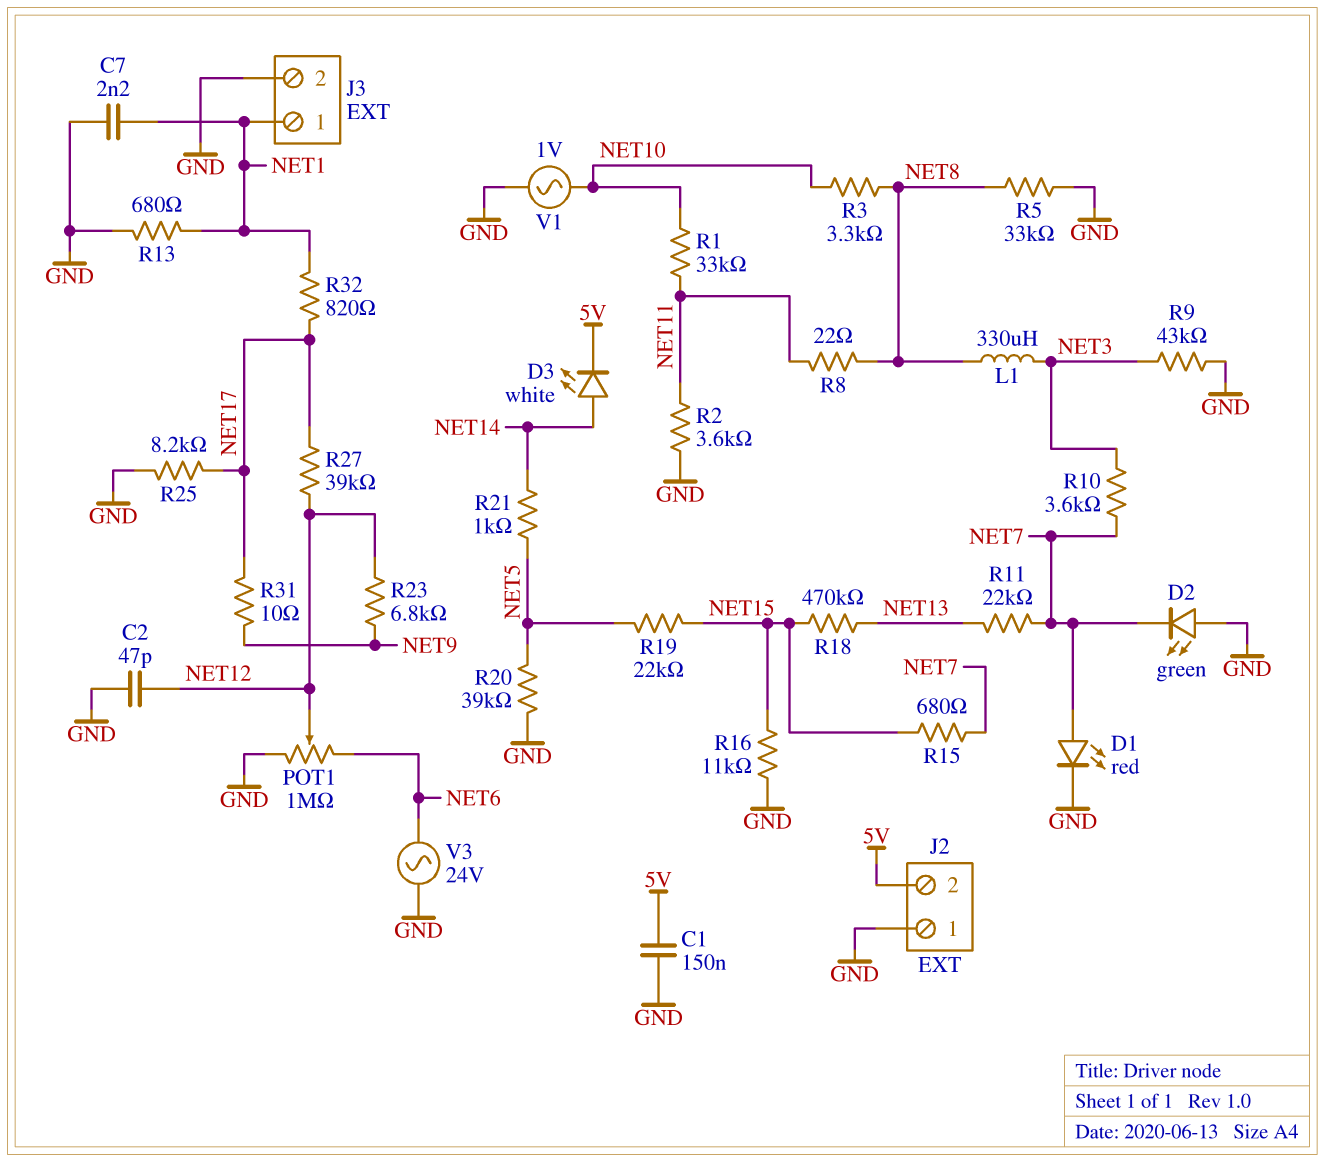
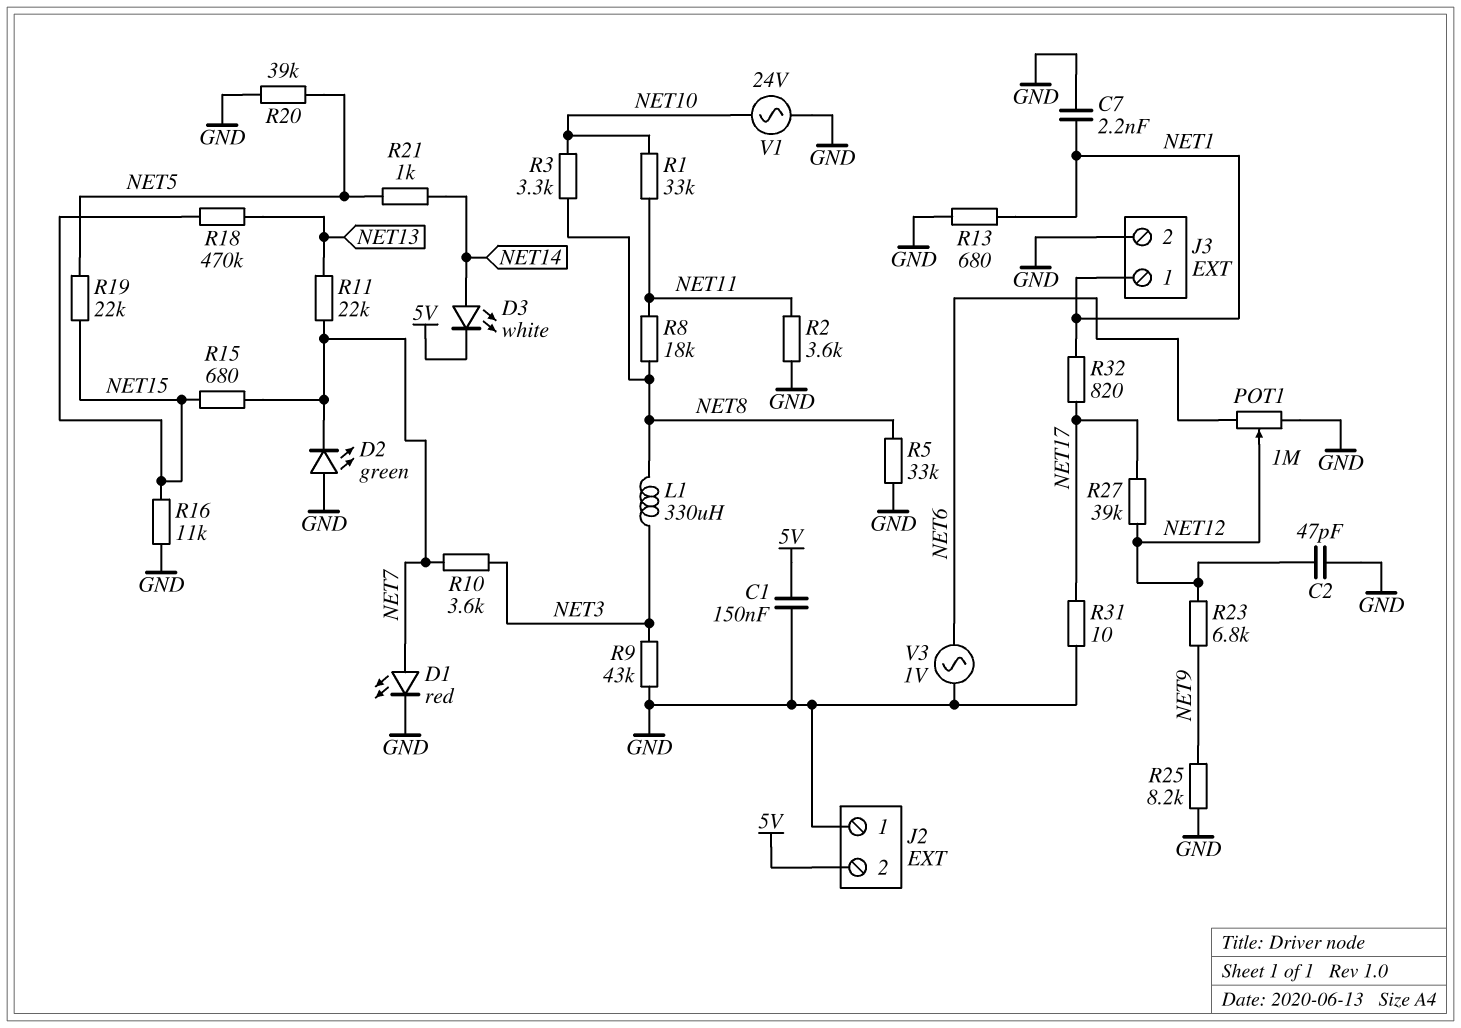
R8: 22 (NET8, NET11) -> 18k (NET8, NET11)
R25: 8.2k (GND, NET17) -> 8.2k (GND, NET9)
R31: 10 (NET9, NET17) -> 10 (GND, NET17)
V1: AC 1V (GND, NET10) -> AC 24V (GND, NET10)
V3: AC 24V (GND, NET6) -> AC 1V (GND, NET6)

